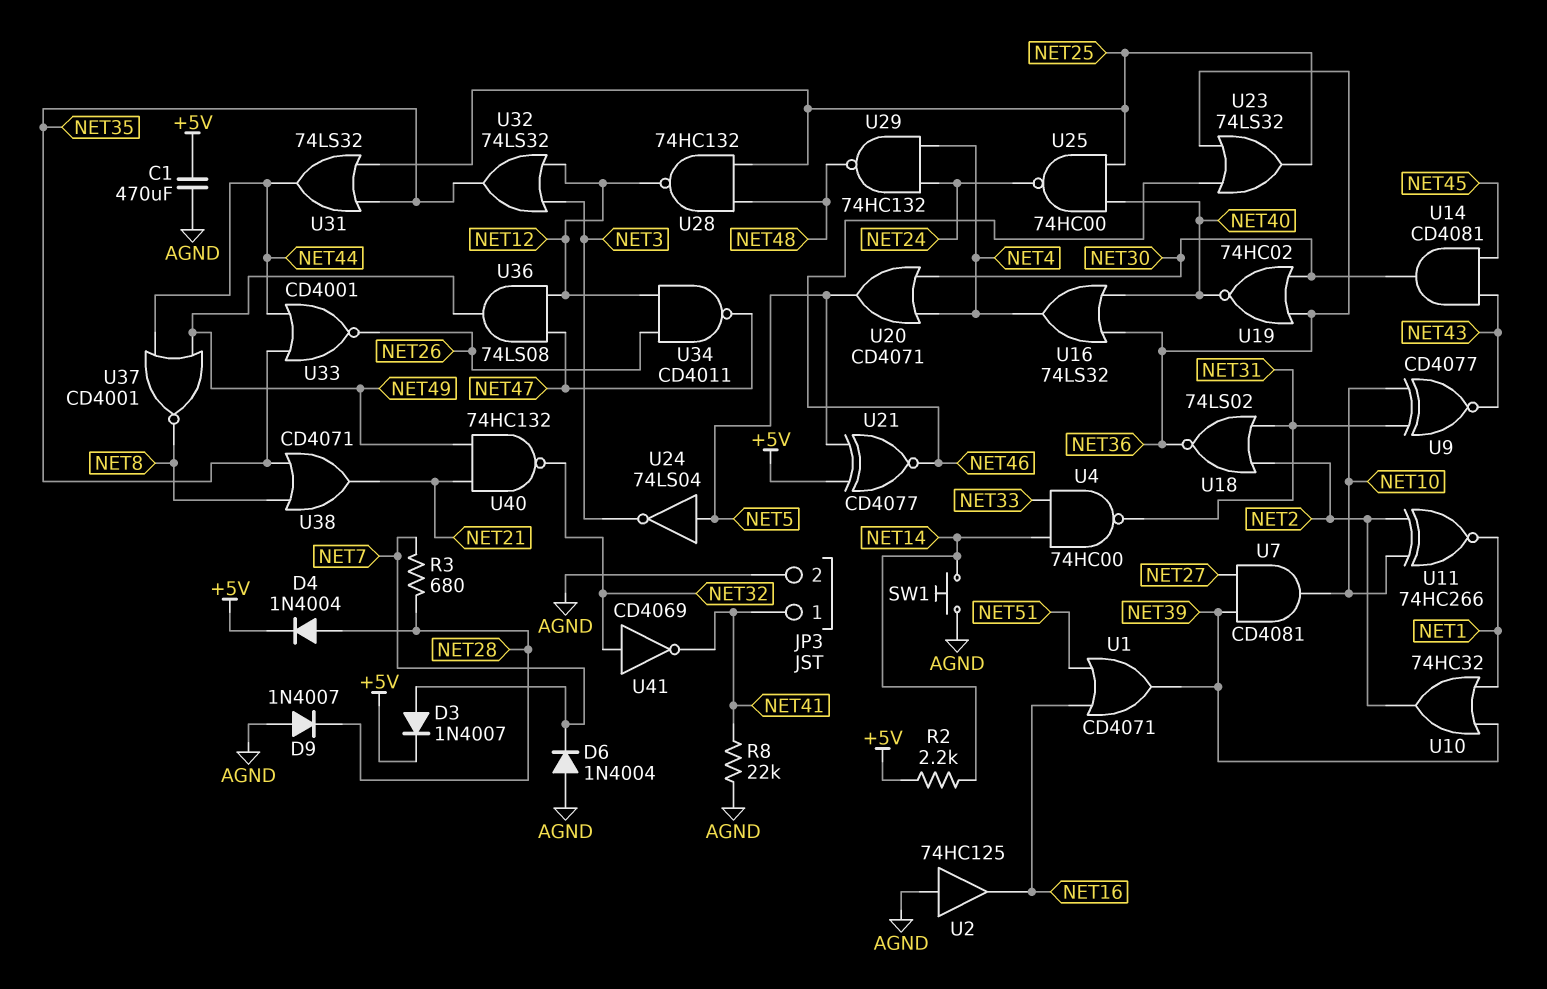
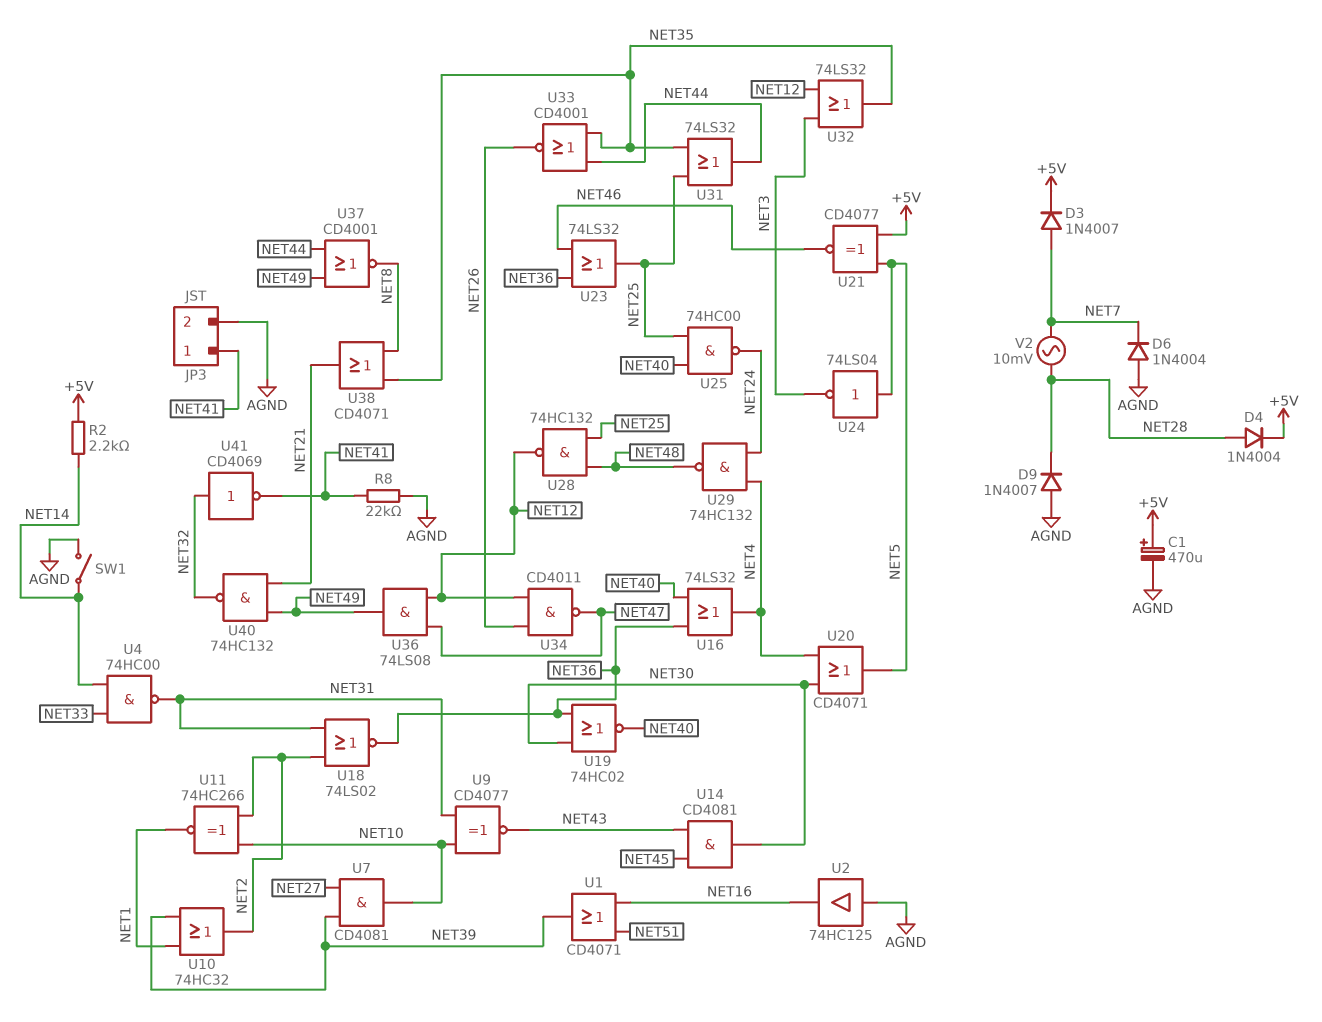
C1: 470uF (+5V, AGND) -> 470uF (plus +5V, minus AGND)
R3: 680 (NET7, NET28) -> none
SW1: button (AGND, NET14) -> switch (AGND, NET14)
V2: none -> AC 10mV (NET7, NET28)

